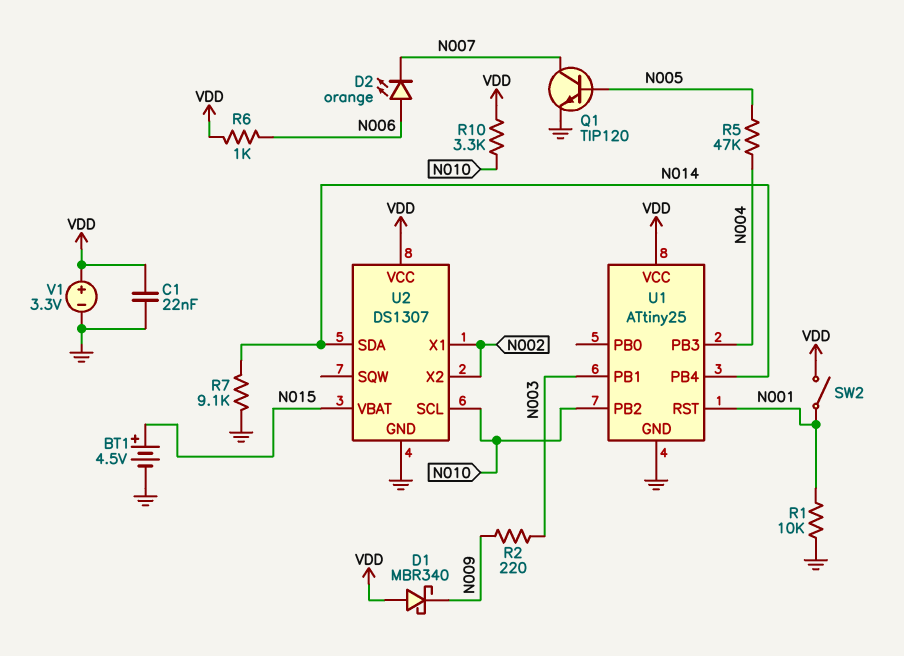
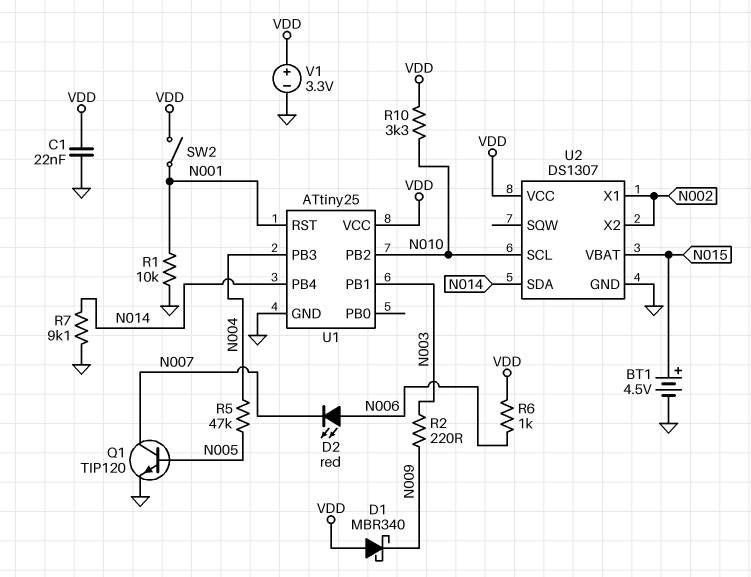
D2: LED orange (A N006, K N007) -> LED red (A N006, K N007)

